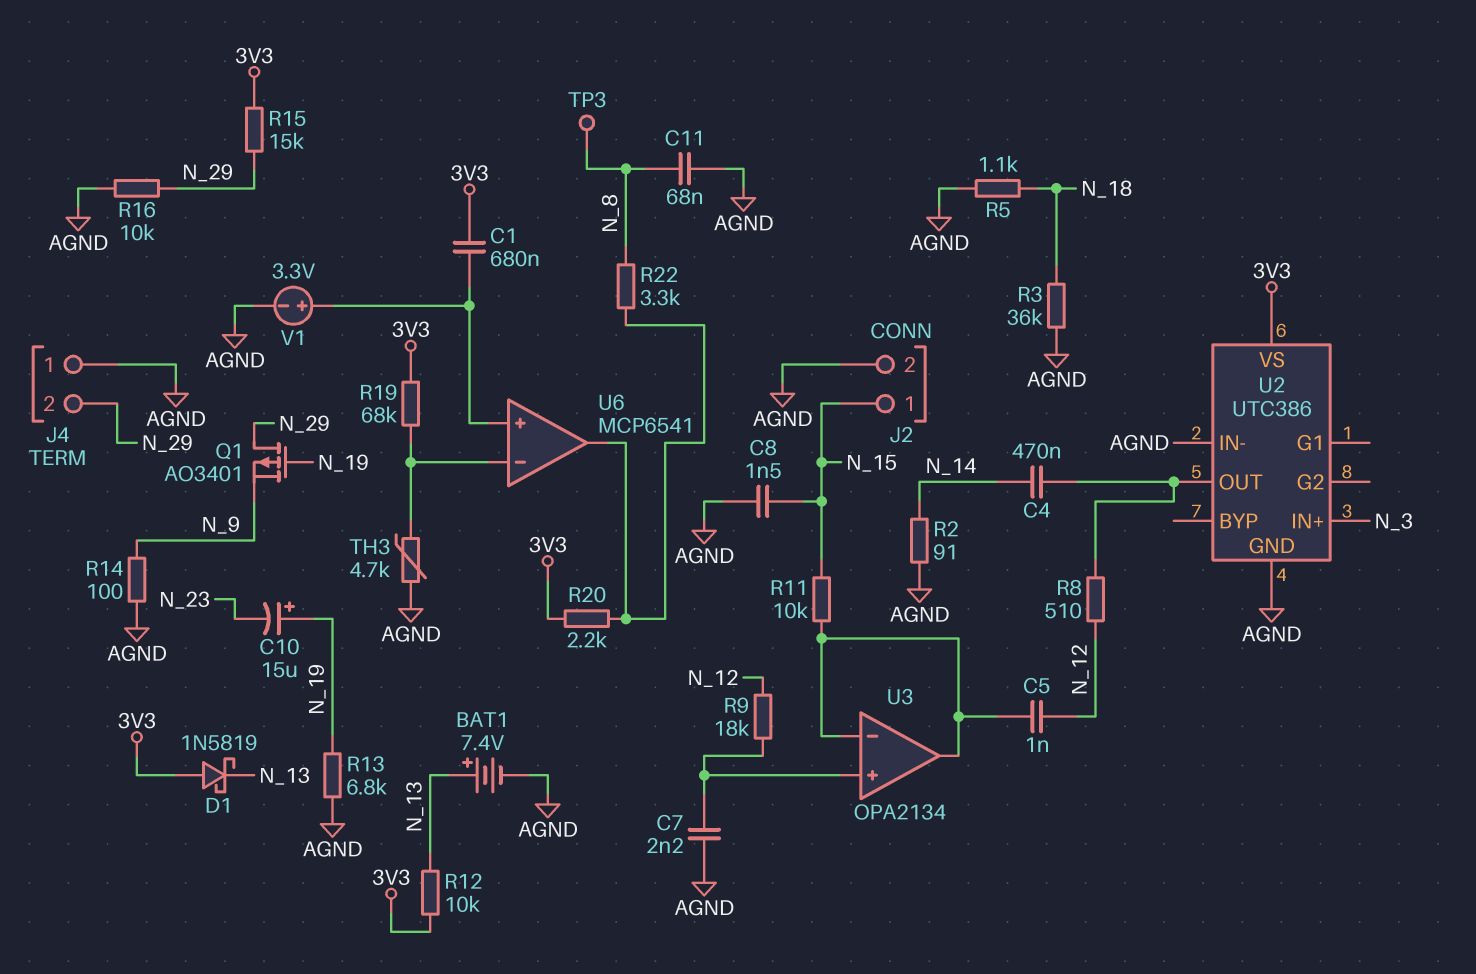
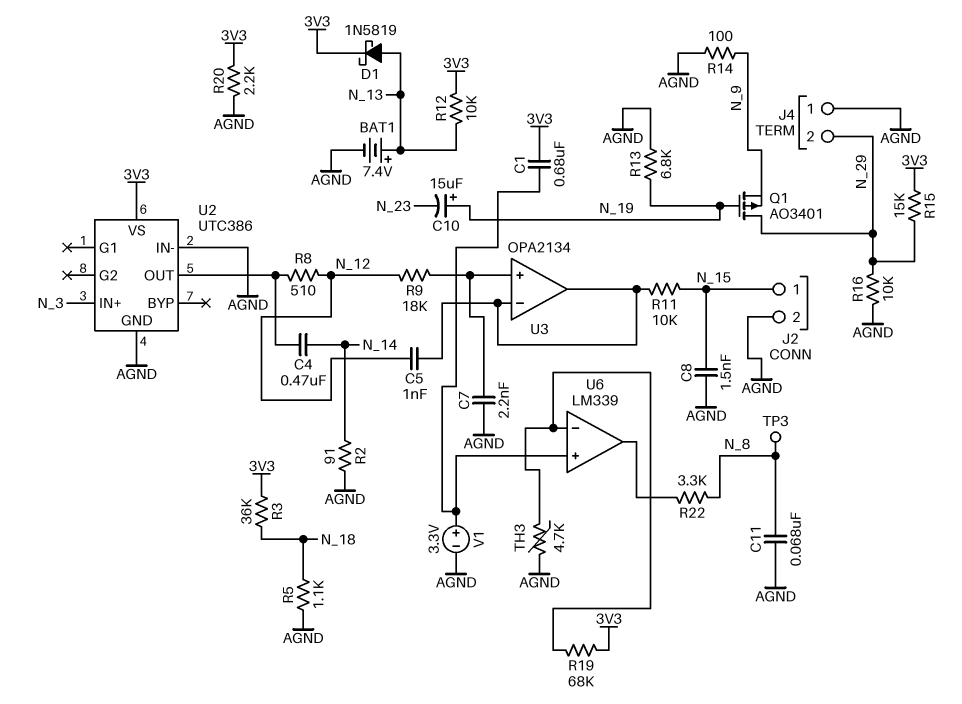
D1: schottky 1N5819 (A 3V3, K N_13) -> schottky 1N5819 (A N_13, K 3V3)
R3: 36k (AGND, N_18) -> 36k (3V3, N_18)
R20: 2.2k (3V3, U6/out) -> 2.2k (3V3, AGND)
U6: MCP6541 -> LM339

